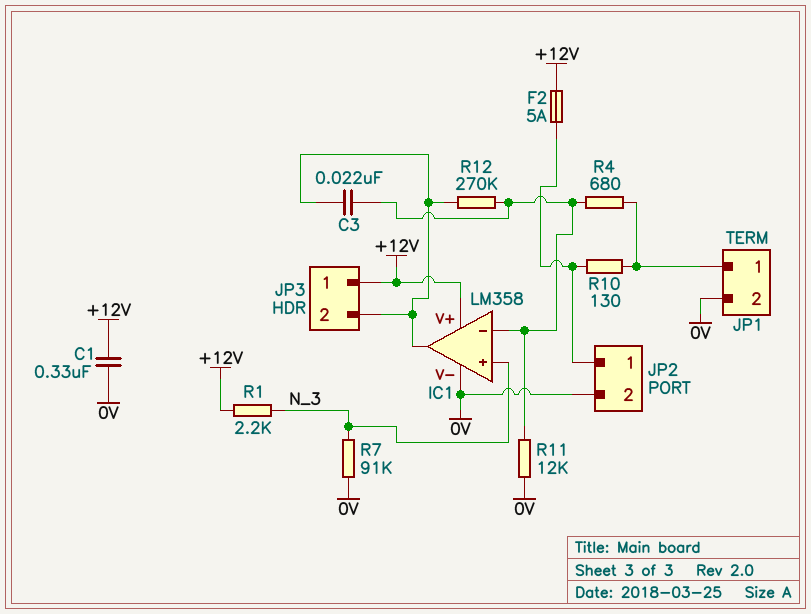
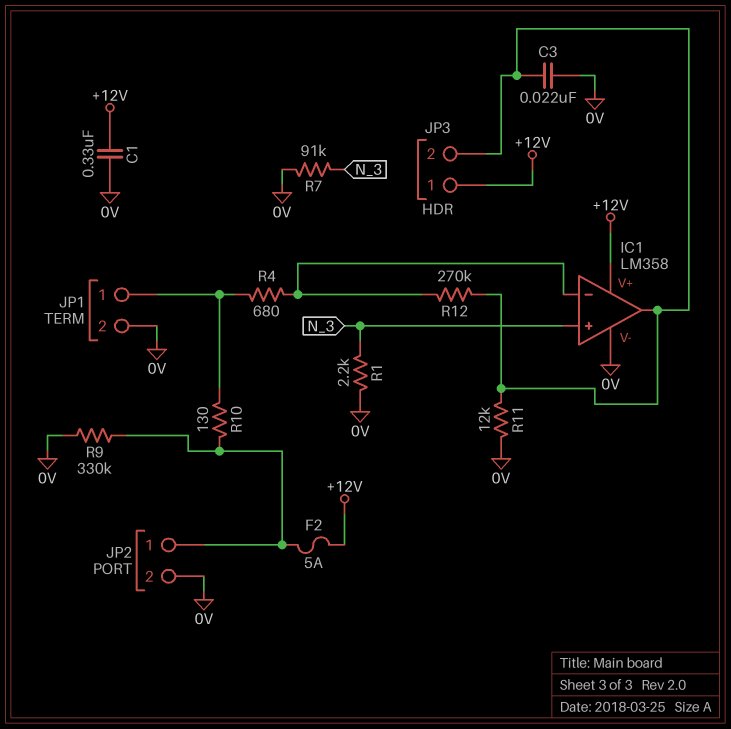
C3: 22nF (IC1/in-, IC1/out) -> 22nF (0V, IC1/out)
R1: 2.2k (+12V, N_3) -> 2.2k (0V, N_3)
R9: none -> 330k (0V, JP2/1)
R11: 12k (0V, IC1/in-) -> 12k (0V, IC1/out)

